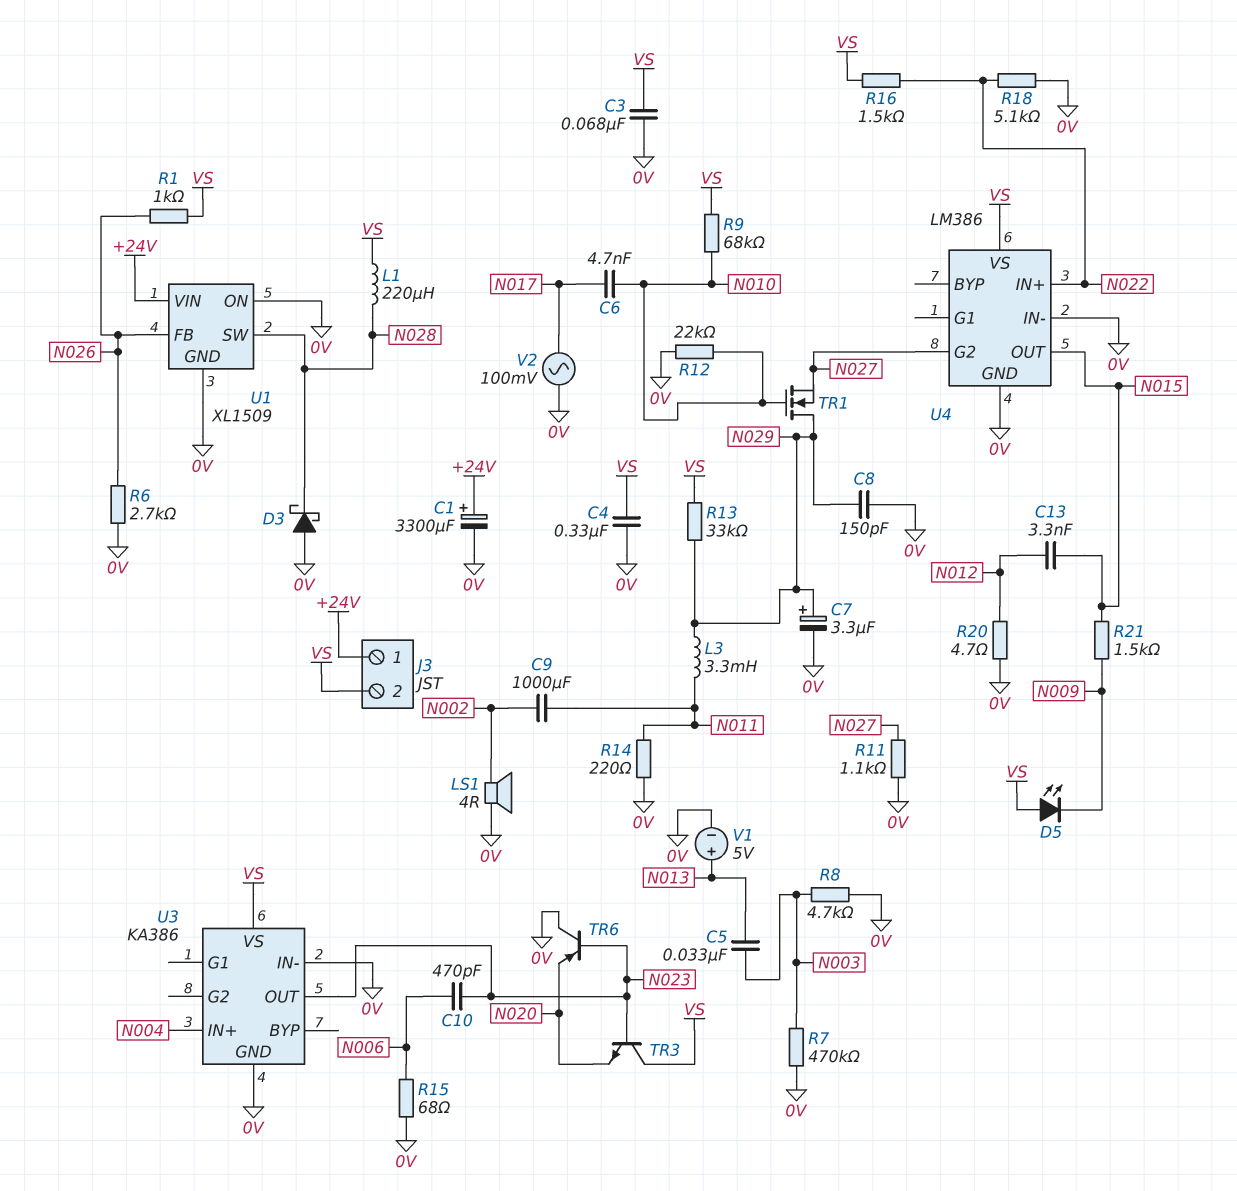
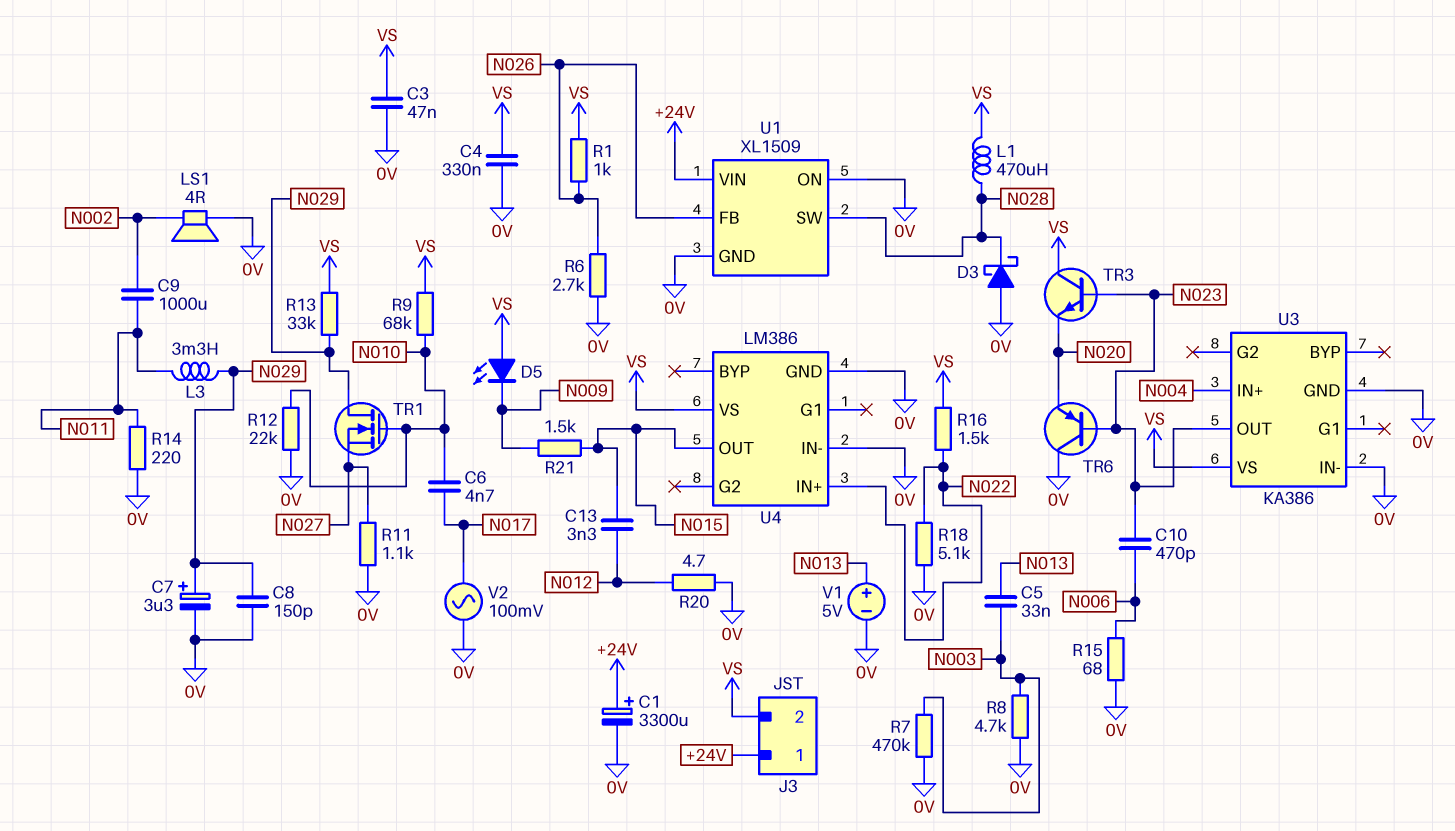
C3: 68nF (0V, VS) -> 47nF (0V, VS)
L1: 220uH (N028, VS) -> 470uH (N028, VS)
U4 pin G2: N027 -> none

